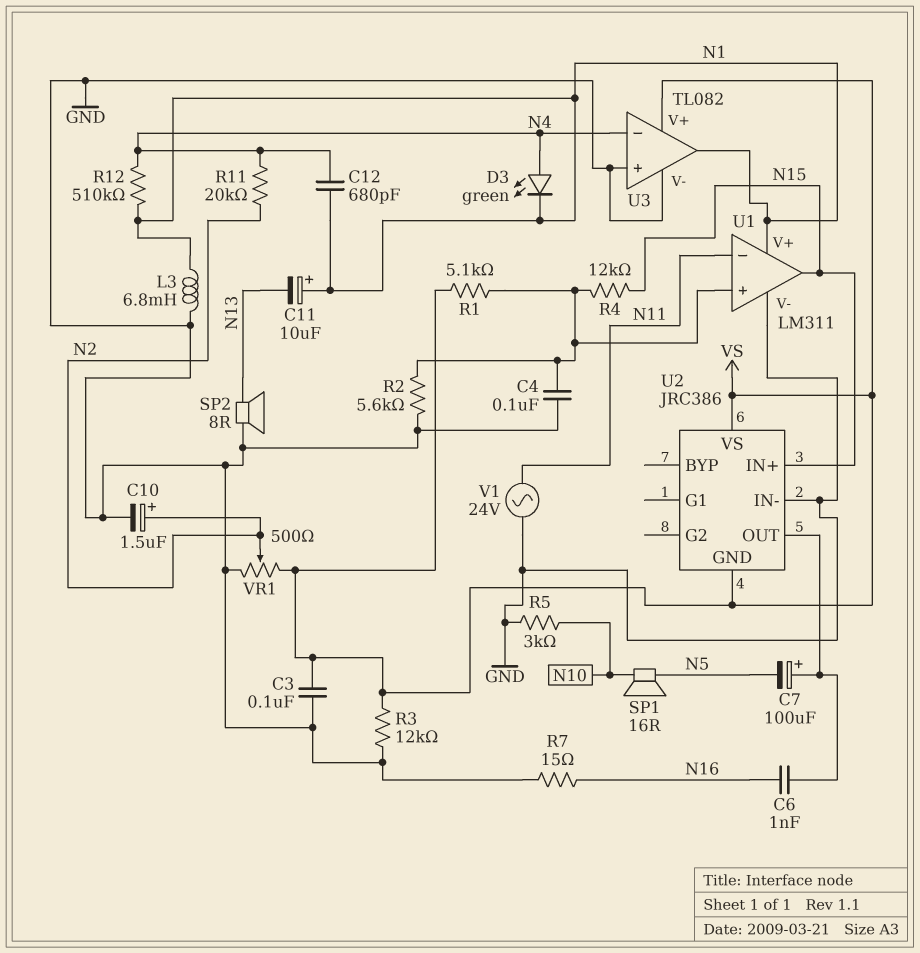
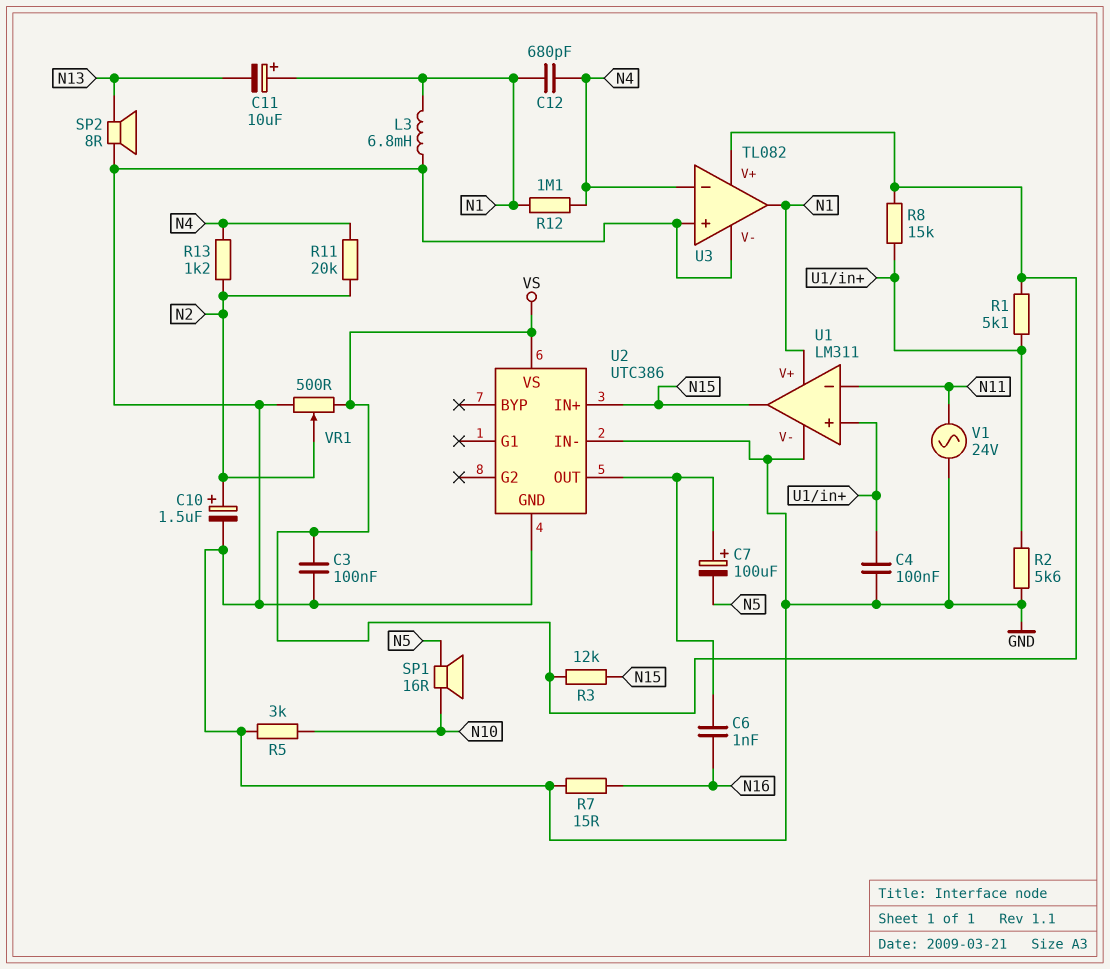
D3: LED green (A N4, K N1) -> none
R3: 12k (GND, VS) -> 12k (N15, VS)
R4: 12k (N15, U1/in+) -> none
R8: none -> 15k (U1/in+, VS)
R12: 510k (N1, N4) -> 1.1M (N1, N4)
R13: none -> 1.2k (N2, N4)
U2: JRC386 -> UTC386
U2 pin GND: VS -> GND

